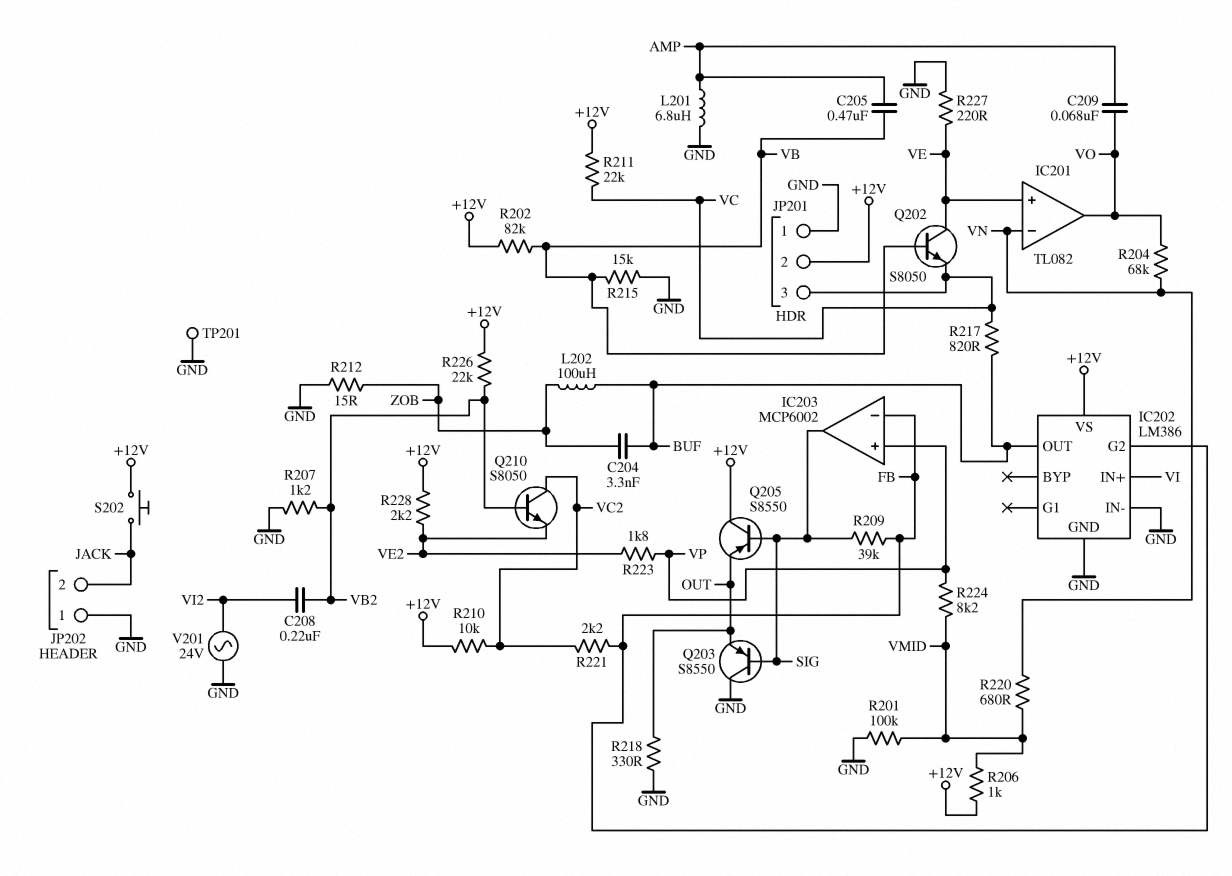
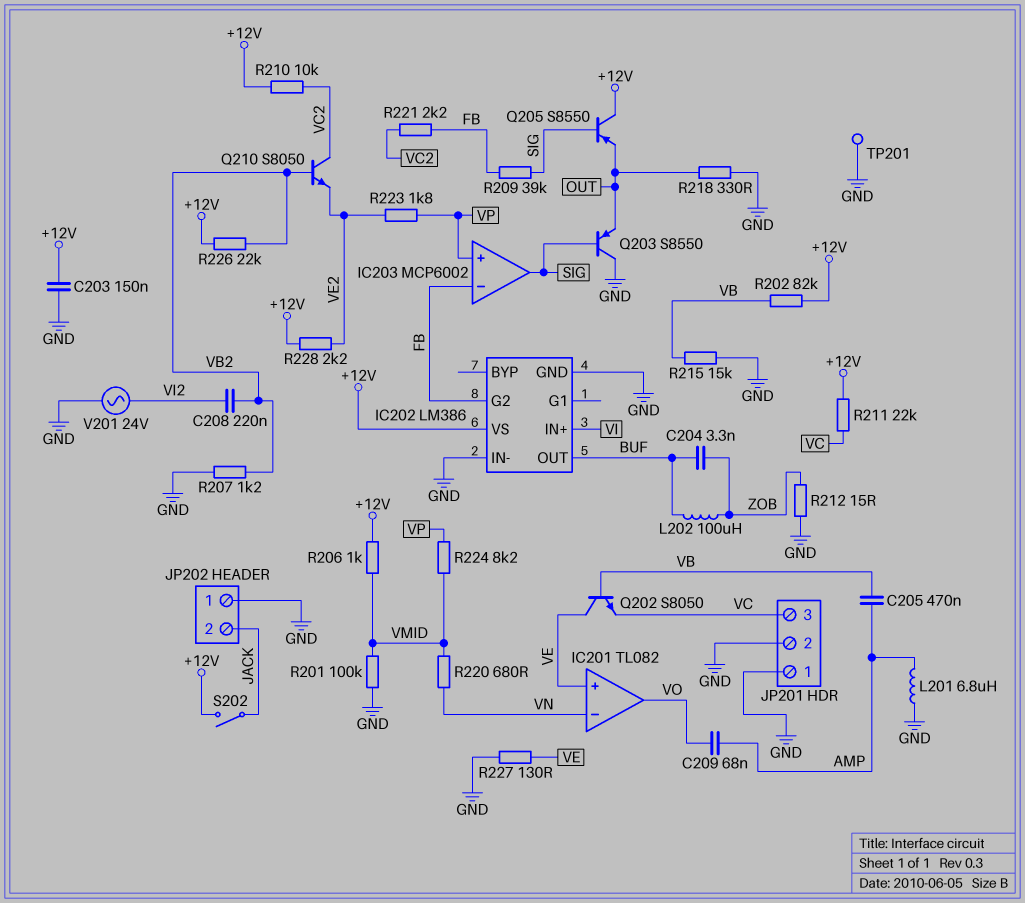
C203: none -> 150nF (+12V, GND)
JP201 pin 2: +12V -> GND
R204: 68k (VN, VO) -> none
R217: 820 (BUF, VC) -> none
R227: 220 (GND, VE) -> 130 (GND, VE)
S202: button (+12V, JACK) -> switch (+12V, JACK)

